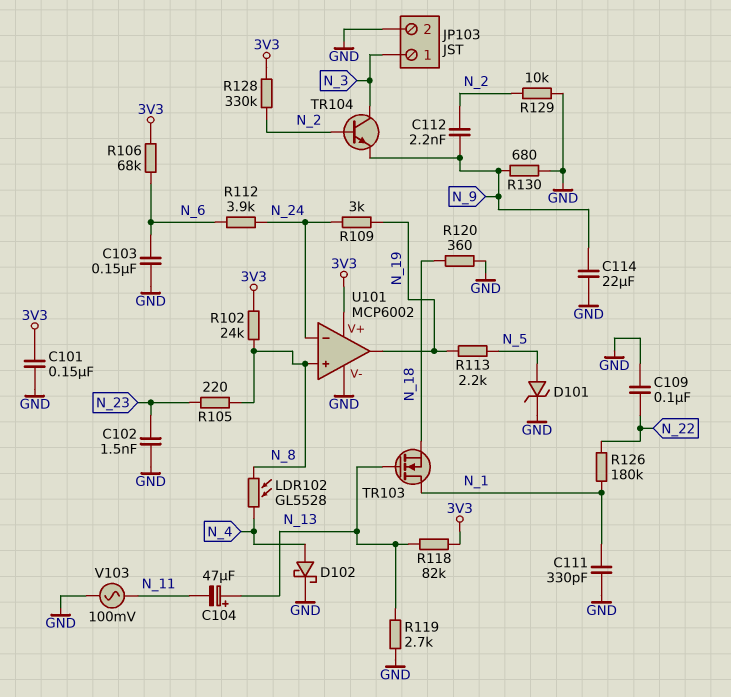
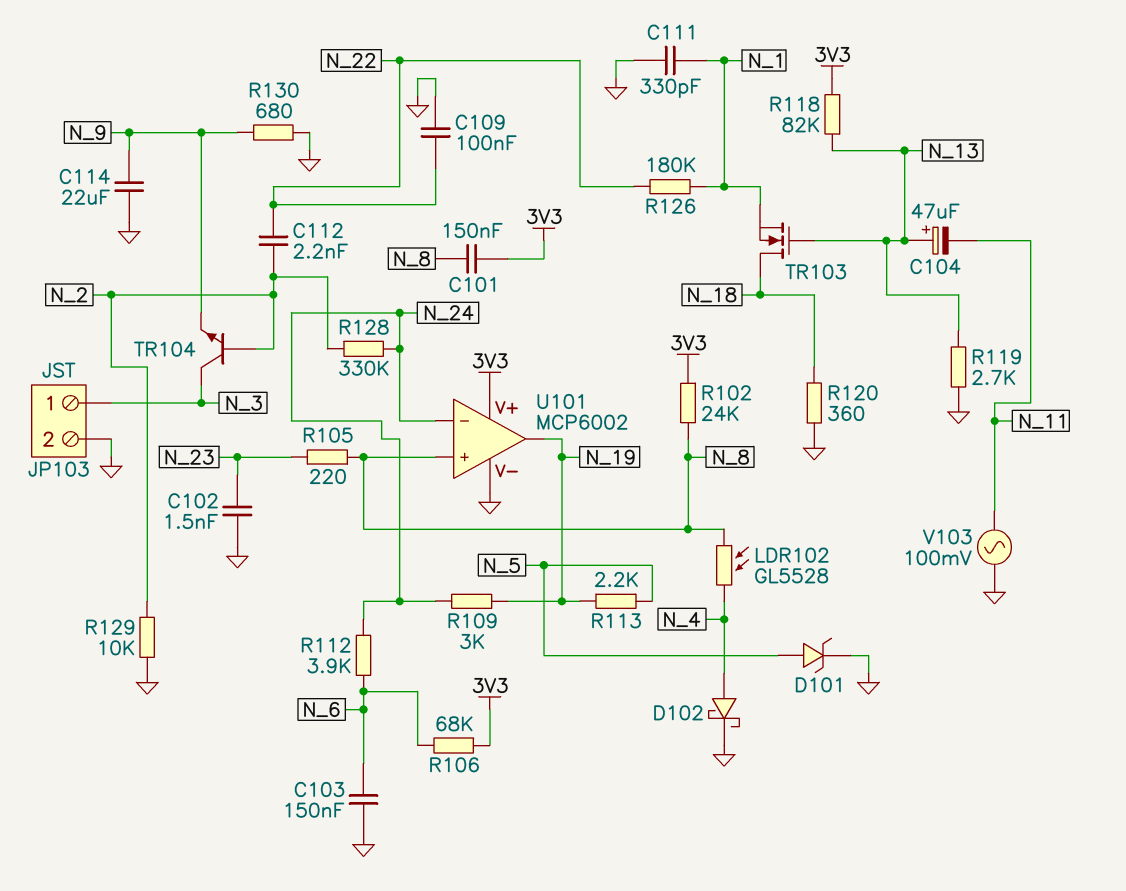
C101: 150nF (3V3, GND) -> 150nF (3V3, N_8)
C112: 2.2nF (N_2, N_9) -> 2.2nF (N_2, N_22)
R128: 330k (3V3, N_2) -> 330k (N_2, N_24)
TR103: NMOS (G N_13, D N_1, S N_18) -> NMOS (G N_13, D N_18, S N_1)

